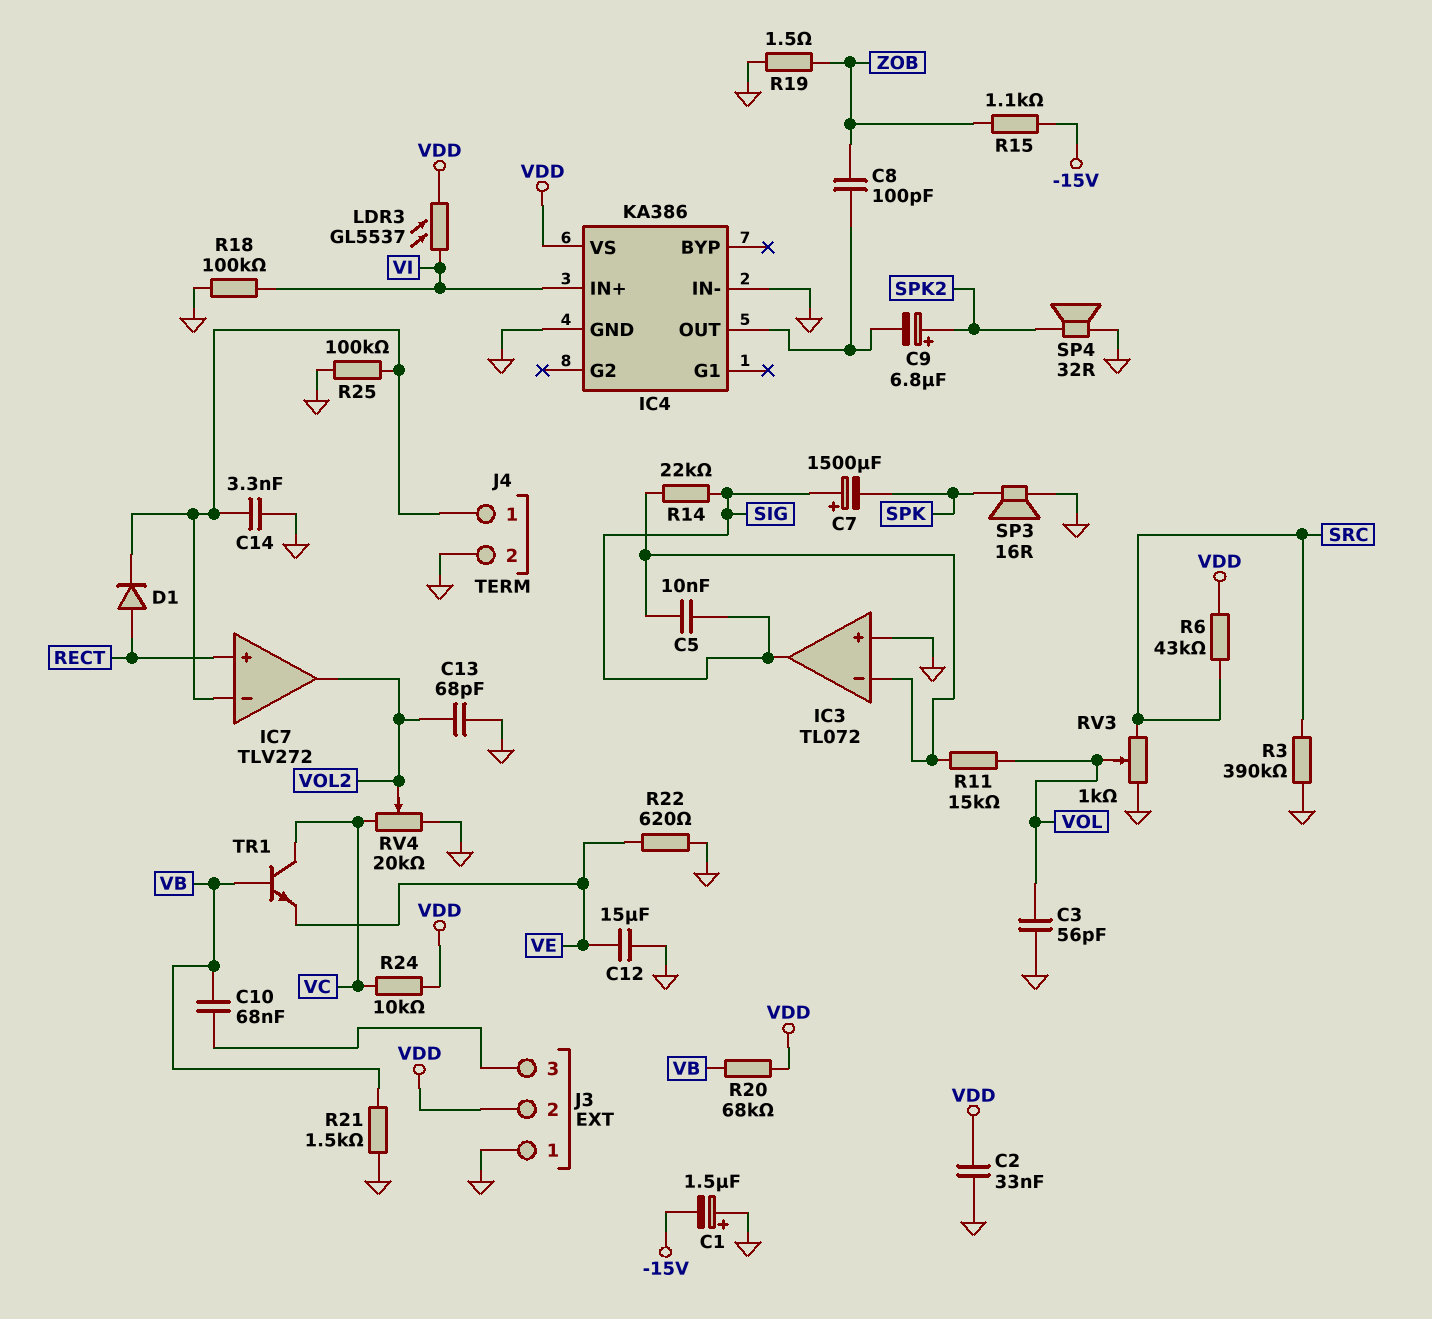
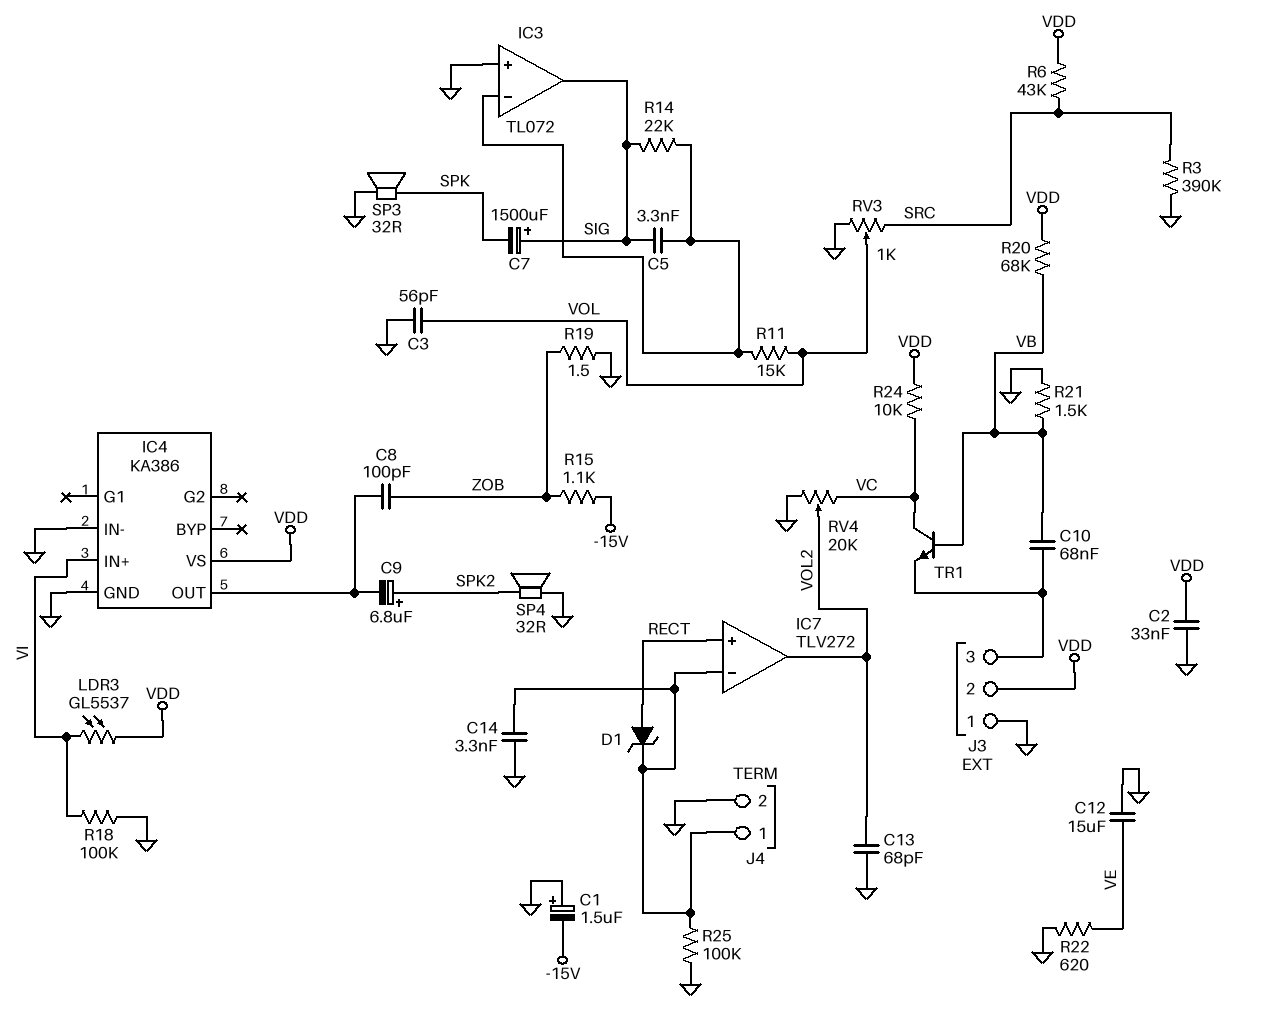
C5: 10nF (IC3/in-, SIG) -> 3.3nF (IC3/in-, SIG)
D1: diode (A RECT, K IC7/in-) -> zener (A RECT, K IC7/in-)
SP3: speaker 16R (GND, SPK) -> speaker 32R (GND, SPK)
TR1: NPN (B VB, C VC, E VE) -> NPN (B VB, C VC, E J3/3)

